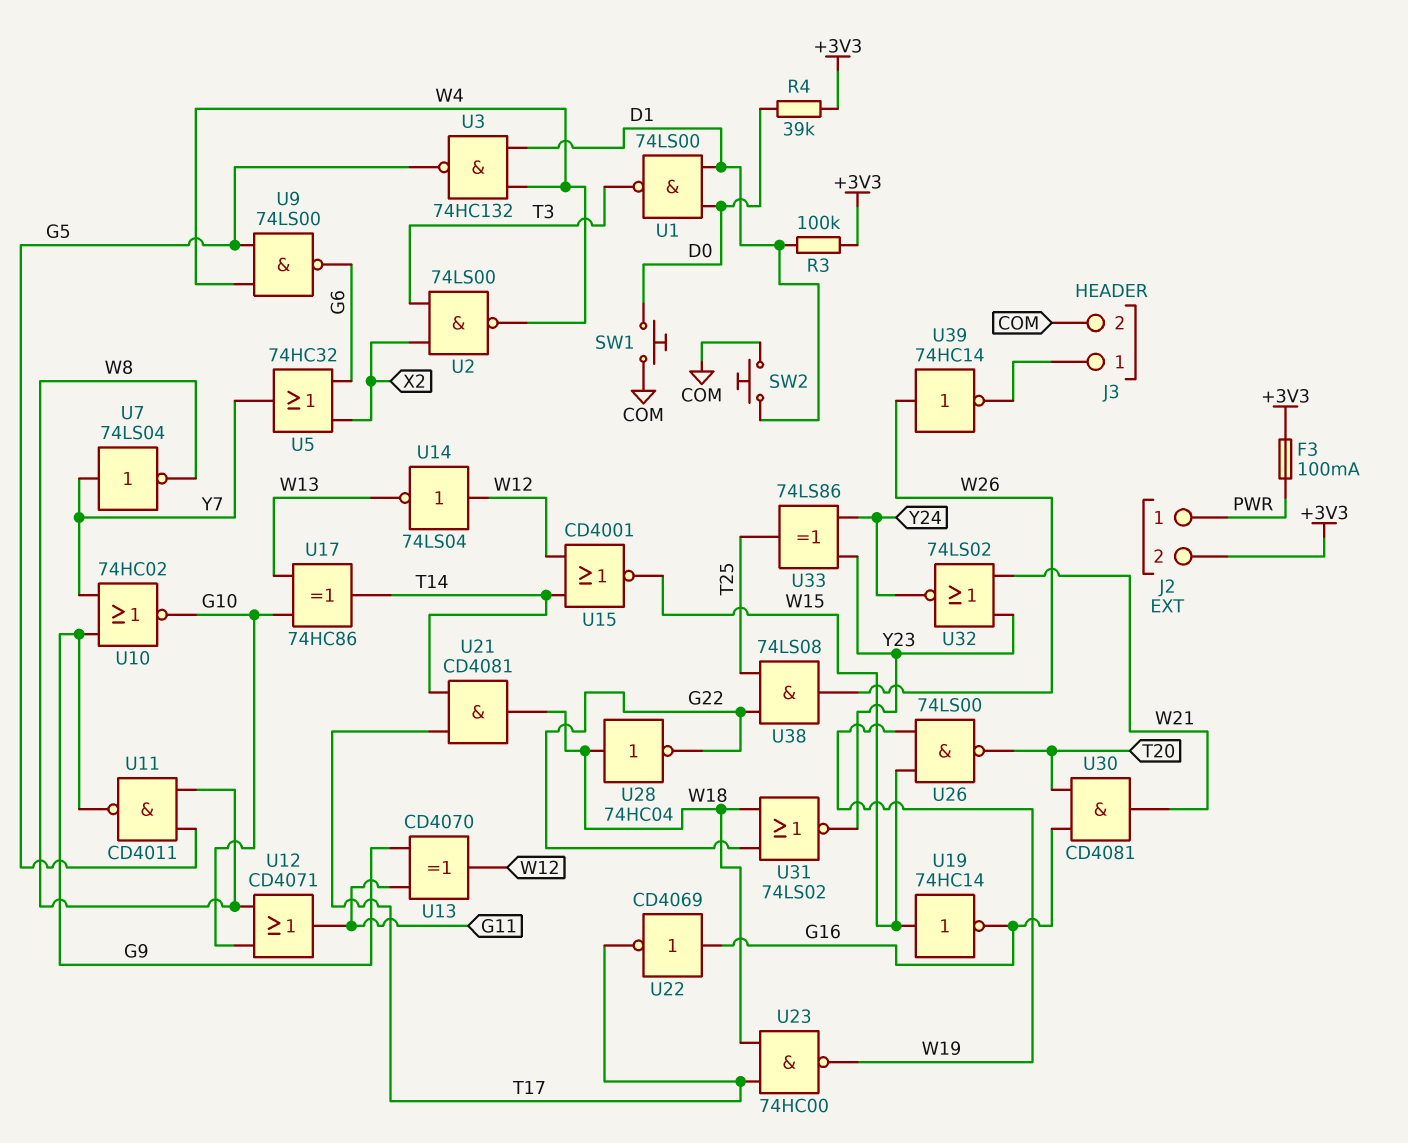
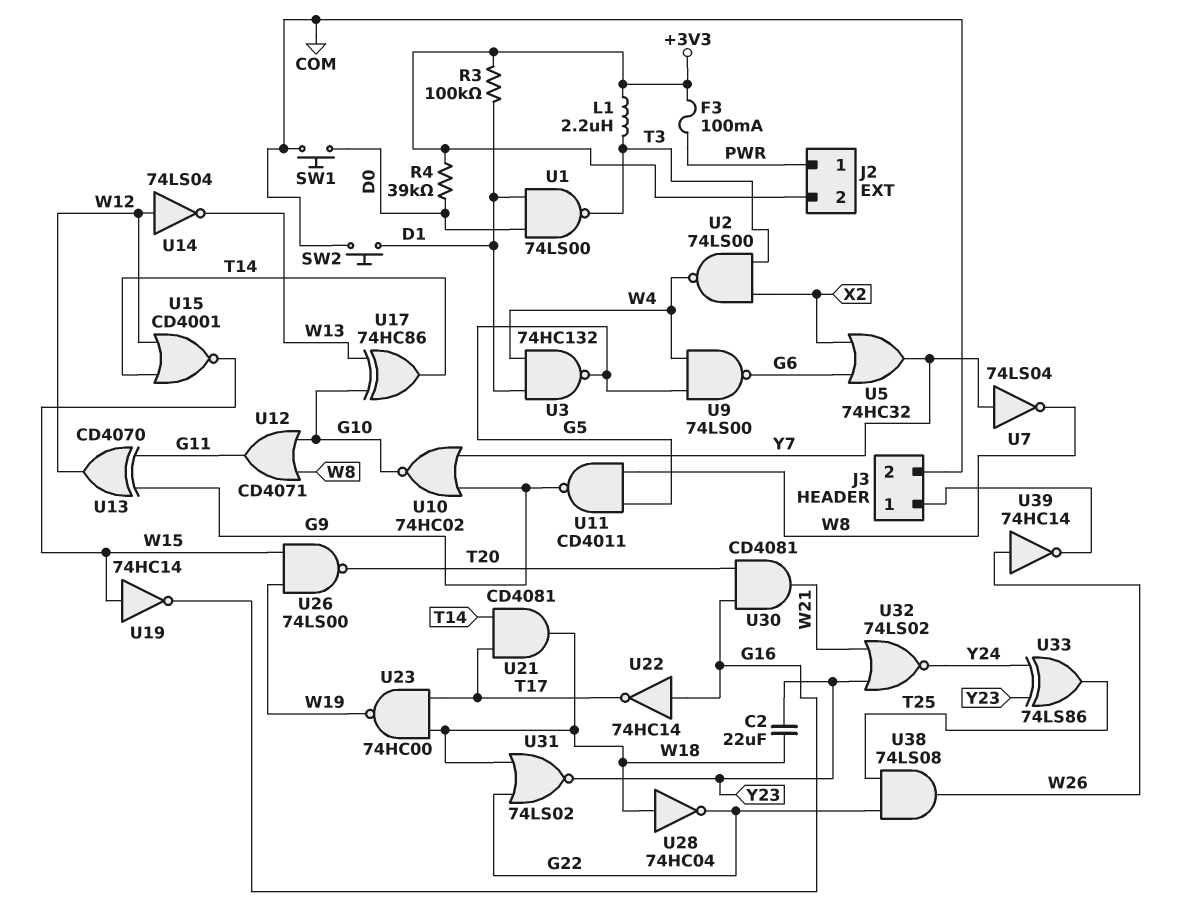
C2: none -> 22uF (W18, Y23)
L1: none -> 2.2uH (+3V3, T3)
U22: NOT CD4069 (in G16, out T17) -> NOT 74HC14 (in G16, out T17)

